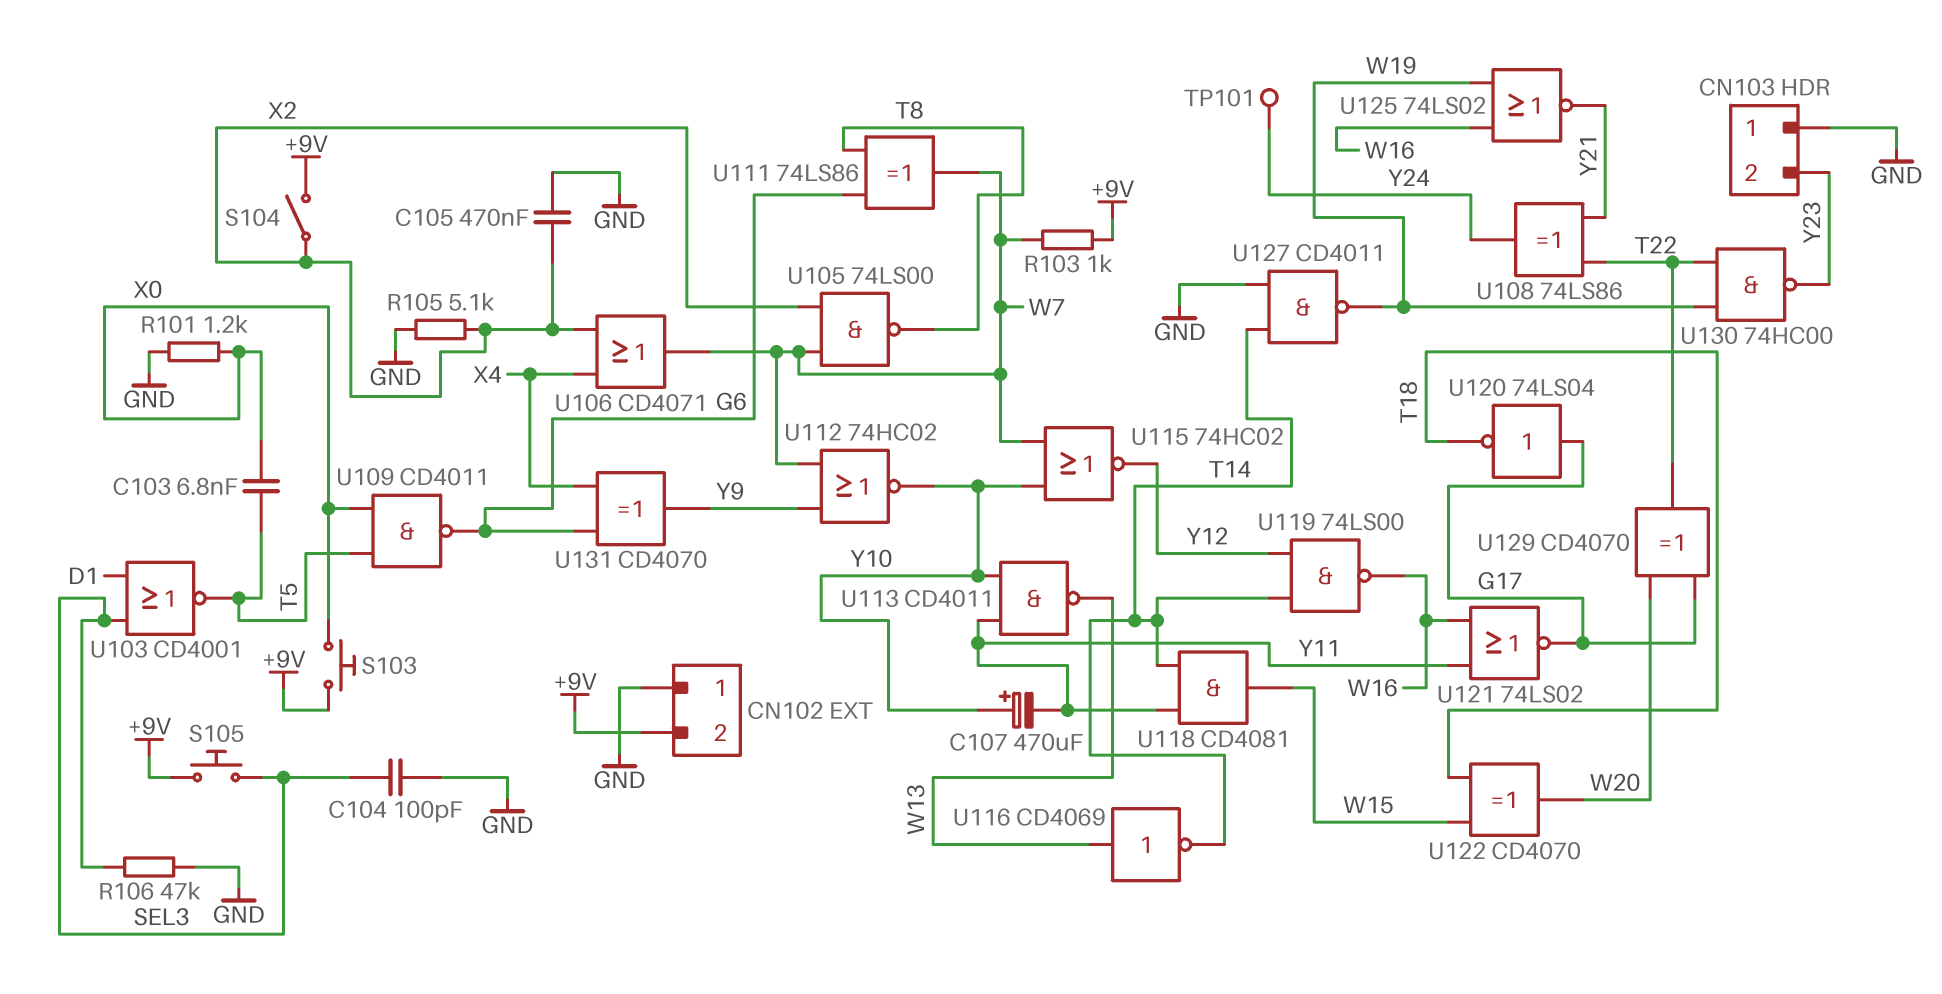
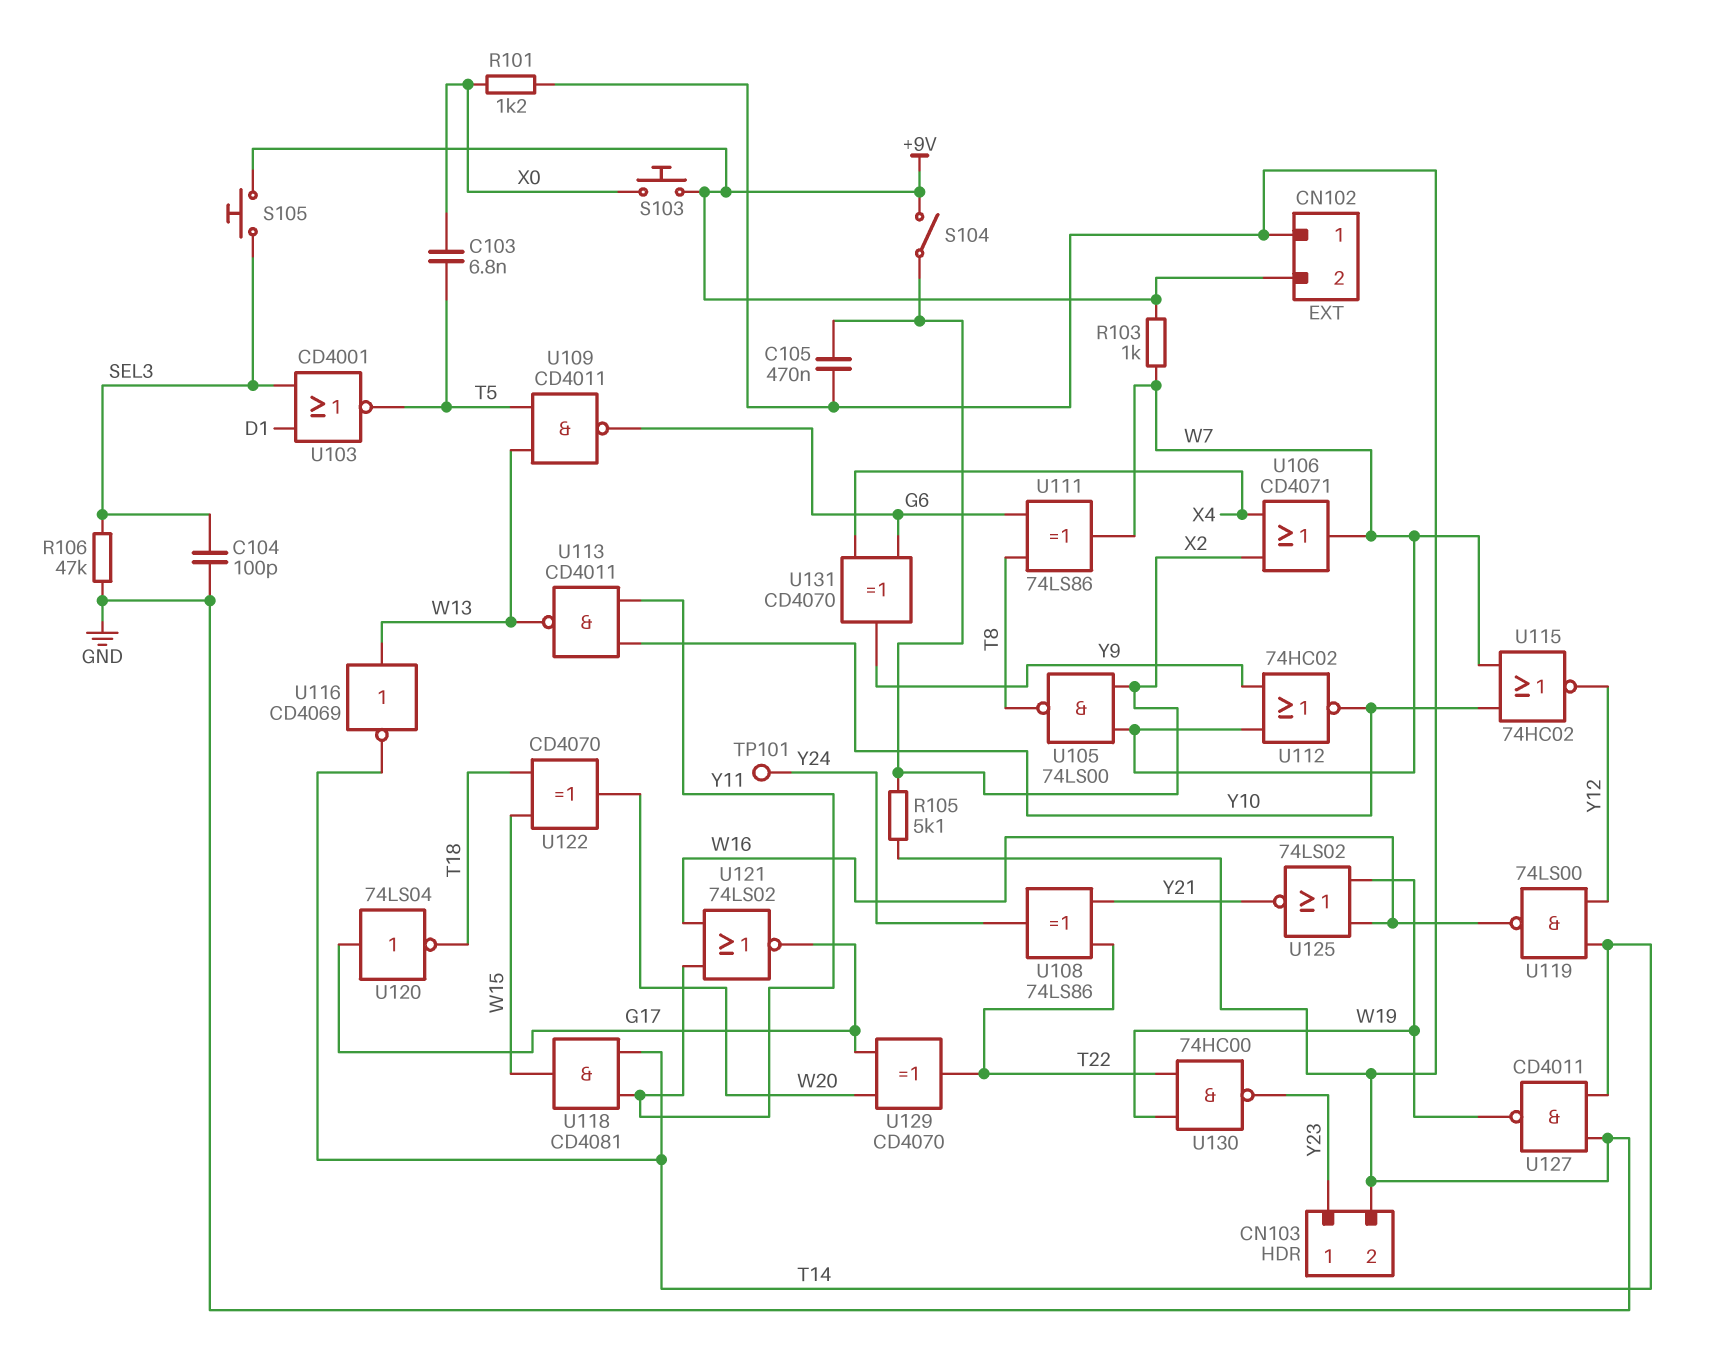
C107: 470uF (plus Y10, minus Y11) -> none
CN103 pin 1: GND -> Y23
CN103 pin 2: Y23 -> GND
U109: NAND CD4011 (in T5, in X0, out G6) -> NAND CD4011 (in T5, in W13, out G6)

